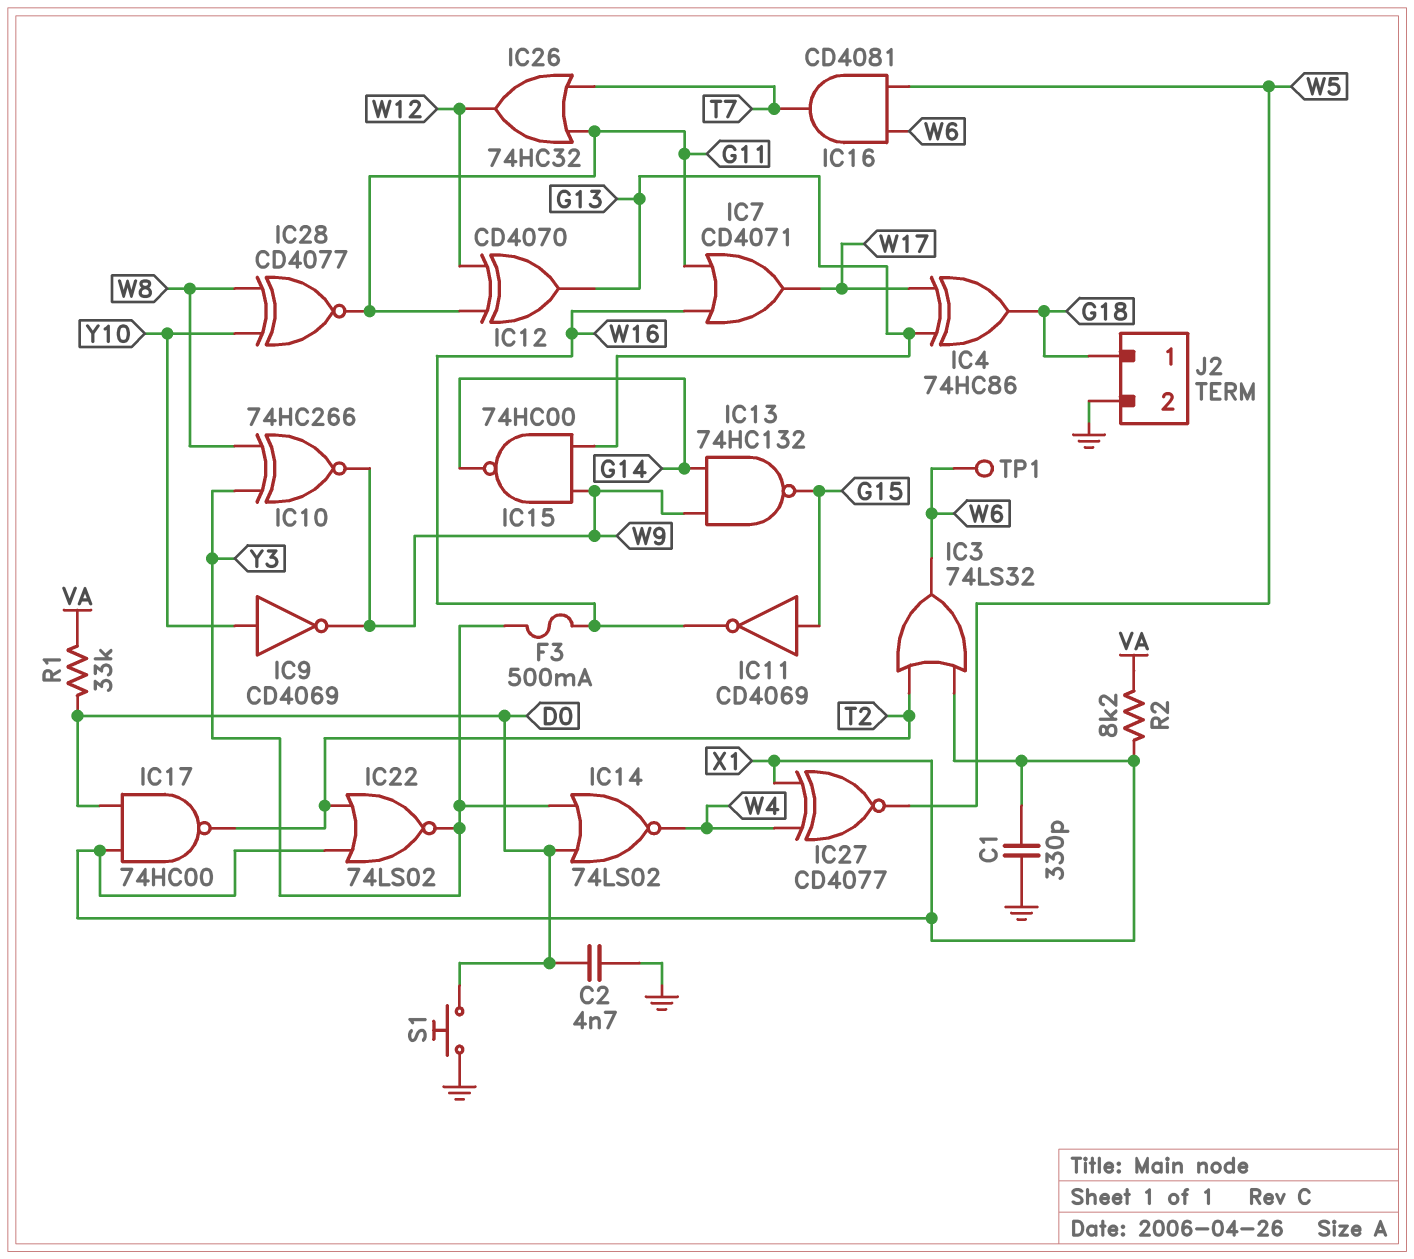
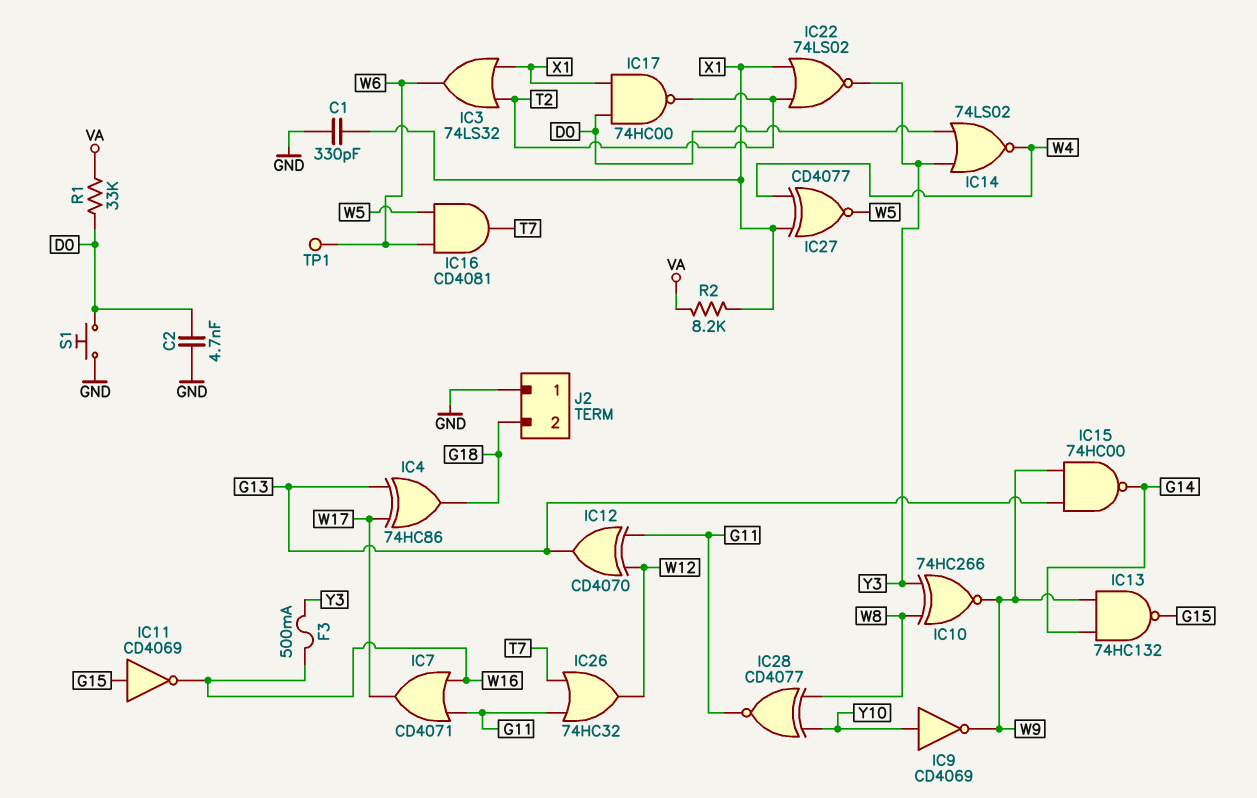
J2 pin 1: G18 -> GND
J2 pin 2: GND -> G18

